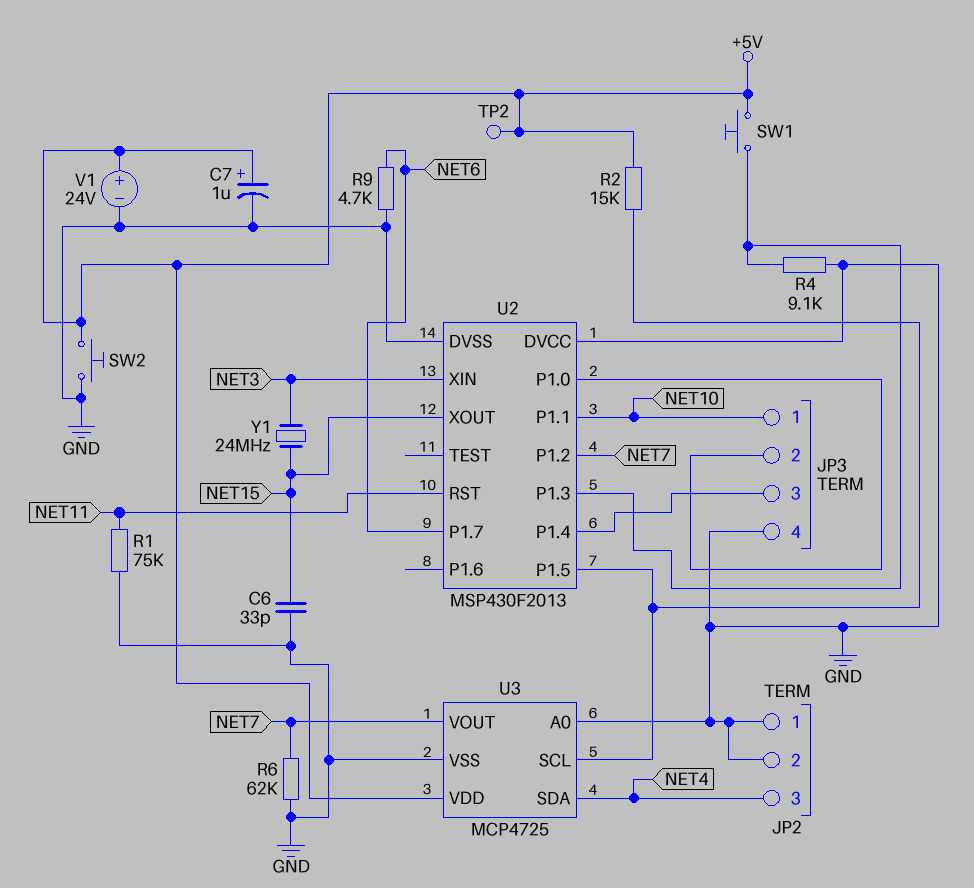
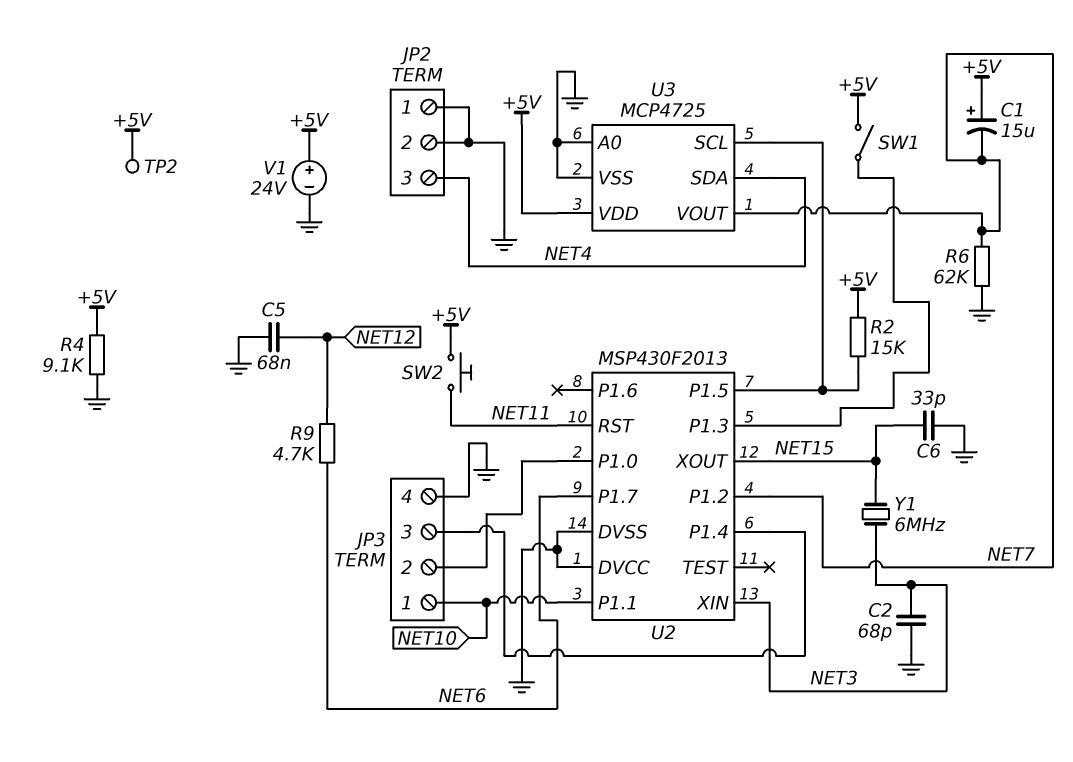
C1: none -> 15uF (plus +5V, minus NET7)
C2: none -> 68pF (GND, NET3)
C5: none -> 68nF (GND, NET12)
C7: 1uF (plus +5V, minus GND) -> none
R1: 75k (GND, NET11) -> none
R4: 9.1k (GND, U2/P1.3) -> 9.1k (+5V, GND)
R9: 4.7k (GND, NET6) -> 4.7k (NET6, NET12)
SW1: button (+5V, U2/P1.3) -> switch (+5V, U2/P1.3)
SW2: button (+5V, GND) -> button (+5V, NET11)
Y1: 24MHz (NET3, NET15) -> 6MHz (NET3, NET15)

